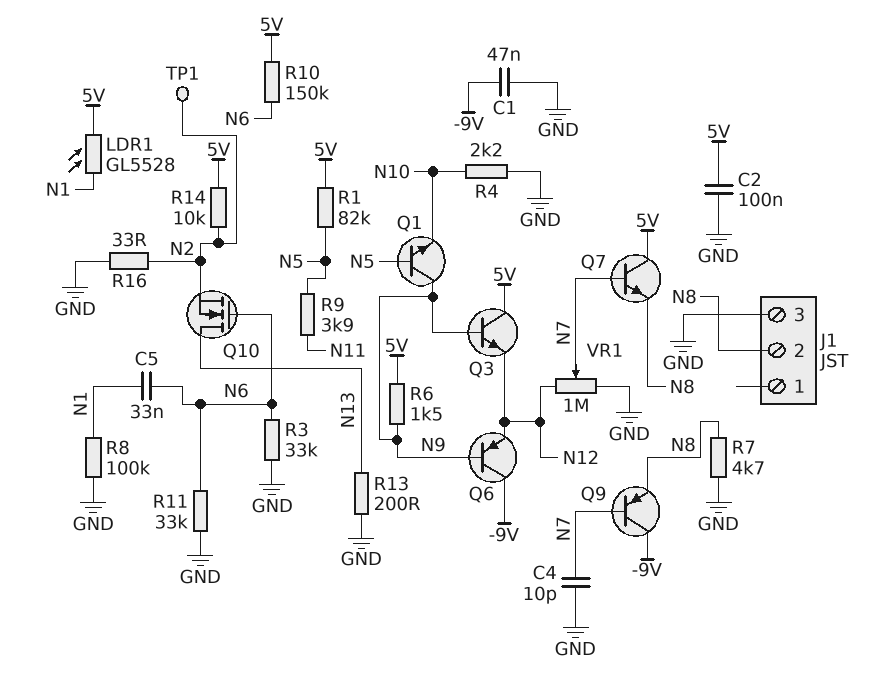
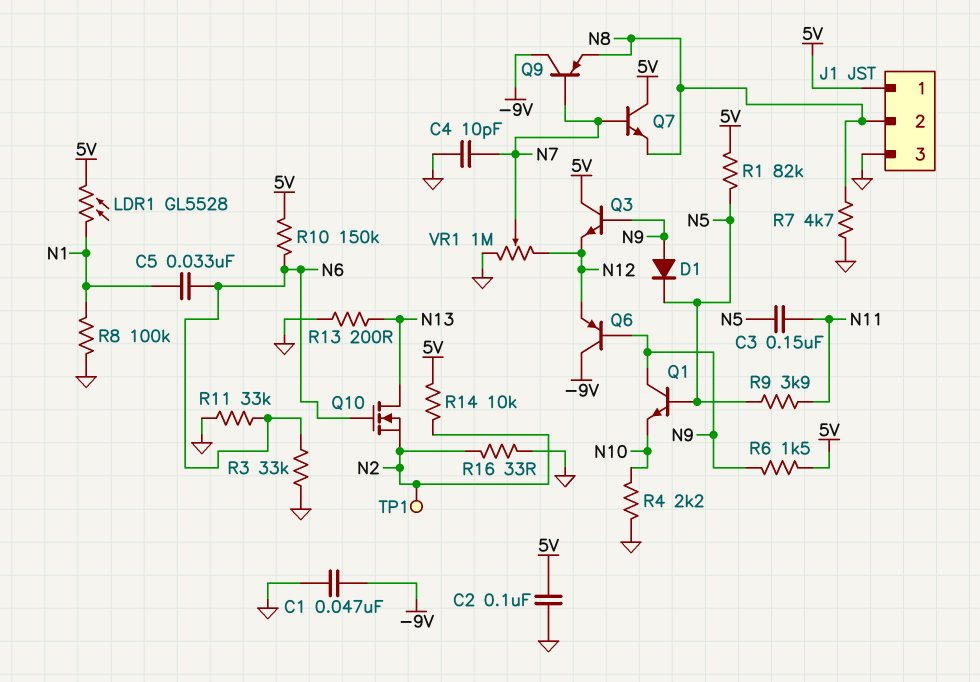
C3: none -> 150nF (N5, N11)
D1: none -> diode (A N9, K N5)
J1 pin 1: none -> 5V

